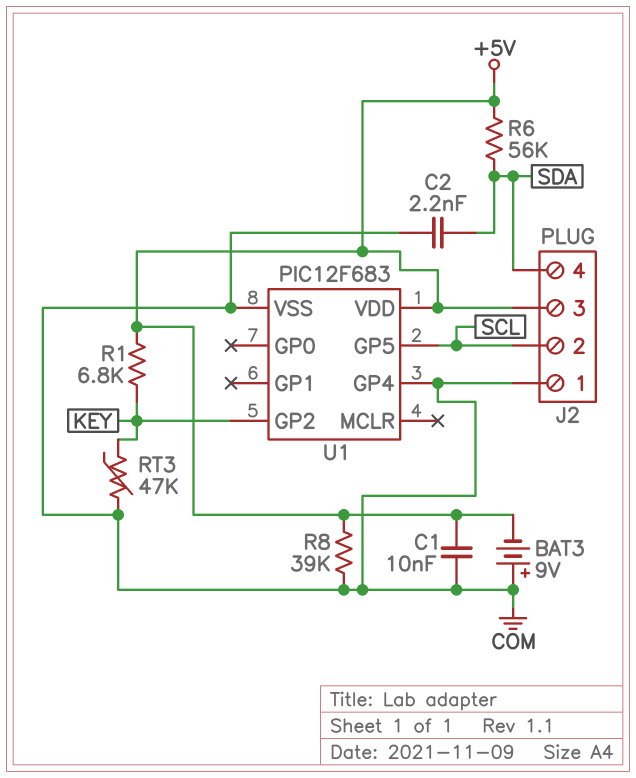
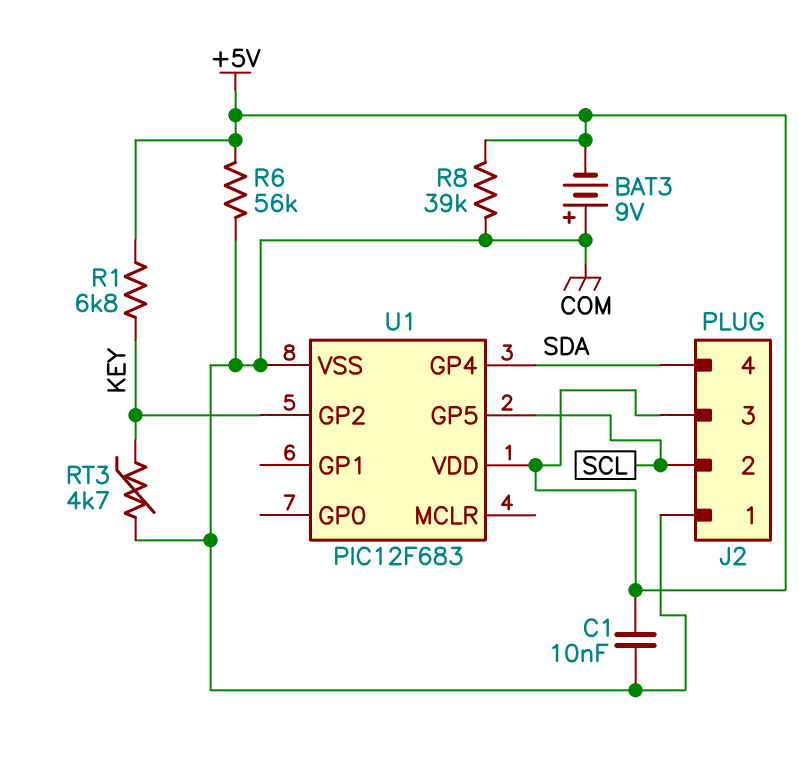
C2: 2.2nF (COM, SDA) -> none
R6: 56k (+5V, SDA) -> 56k (+5V, COM)
RT3: 47k (COM, KEY) -> 4.7k (COM, KEY)
U1 pin GP4: COM -> SDA

